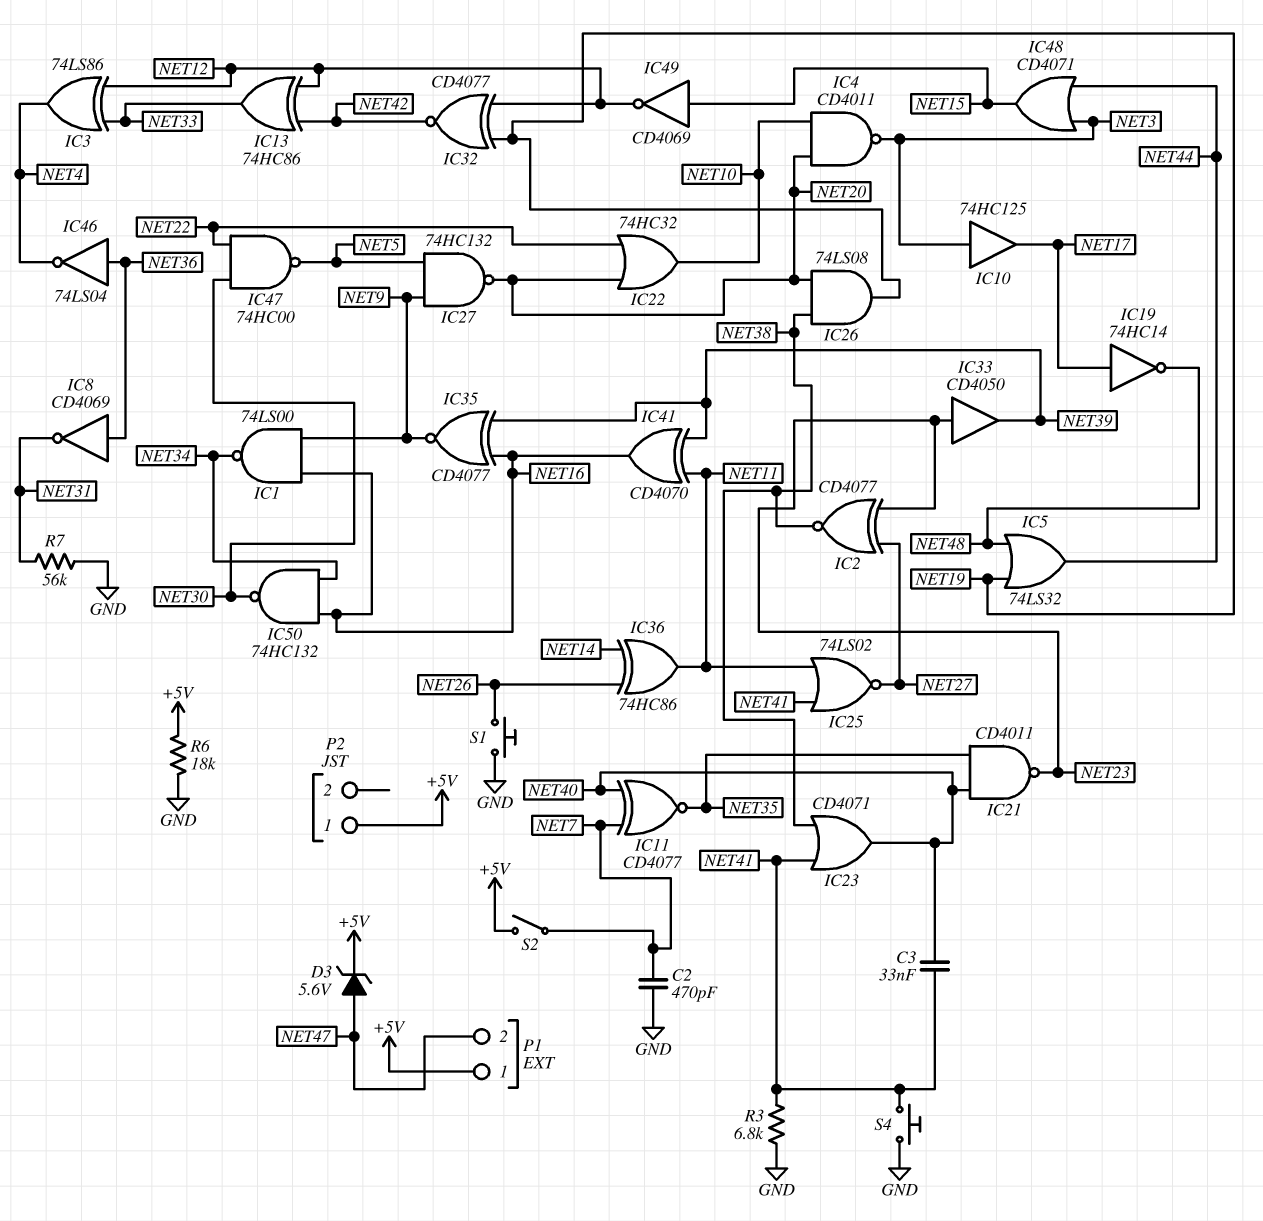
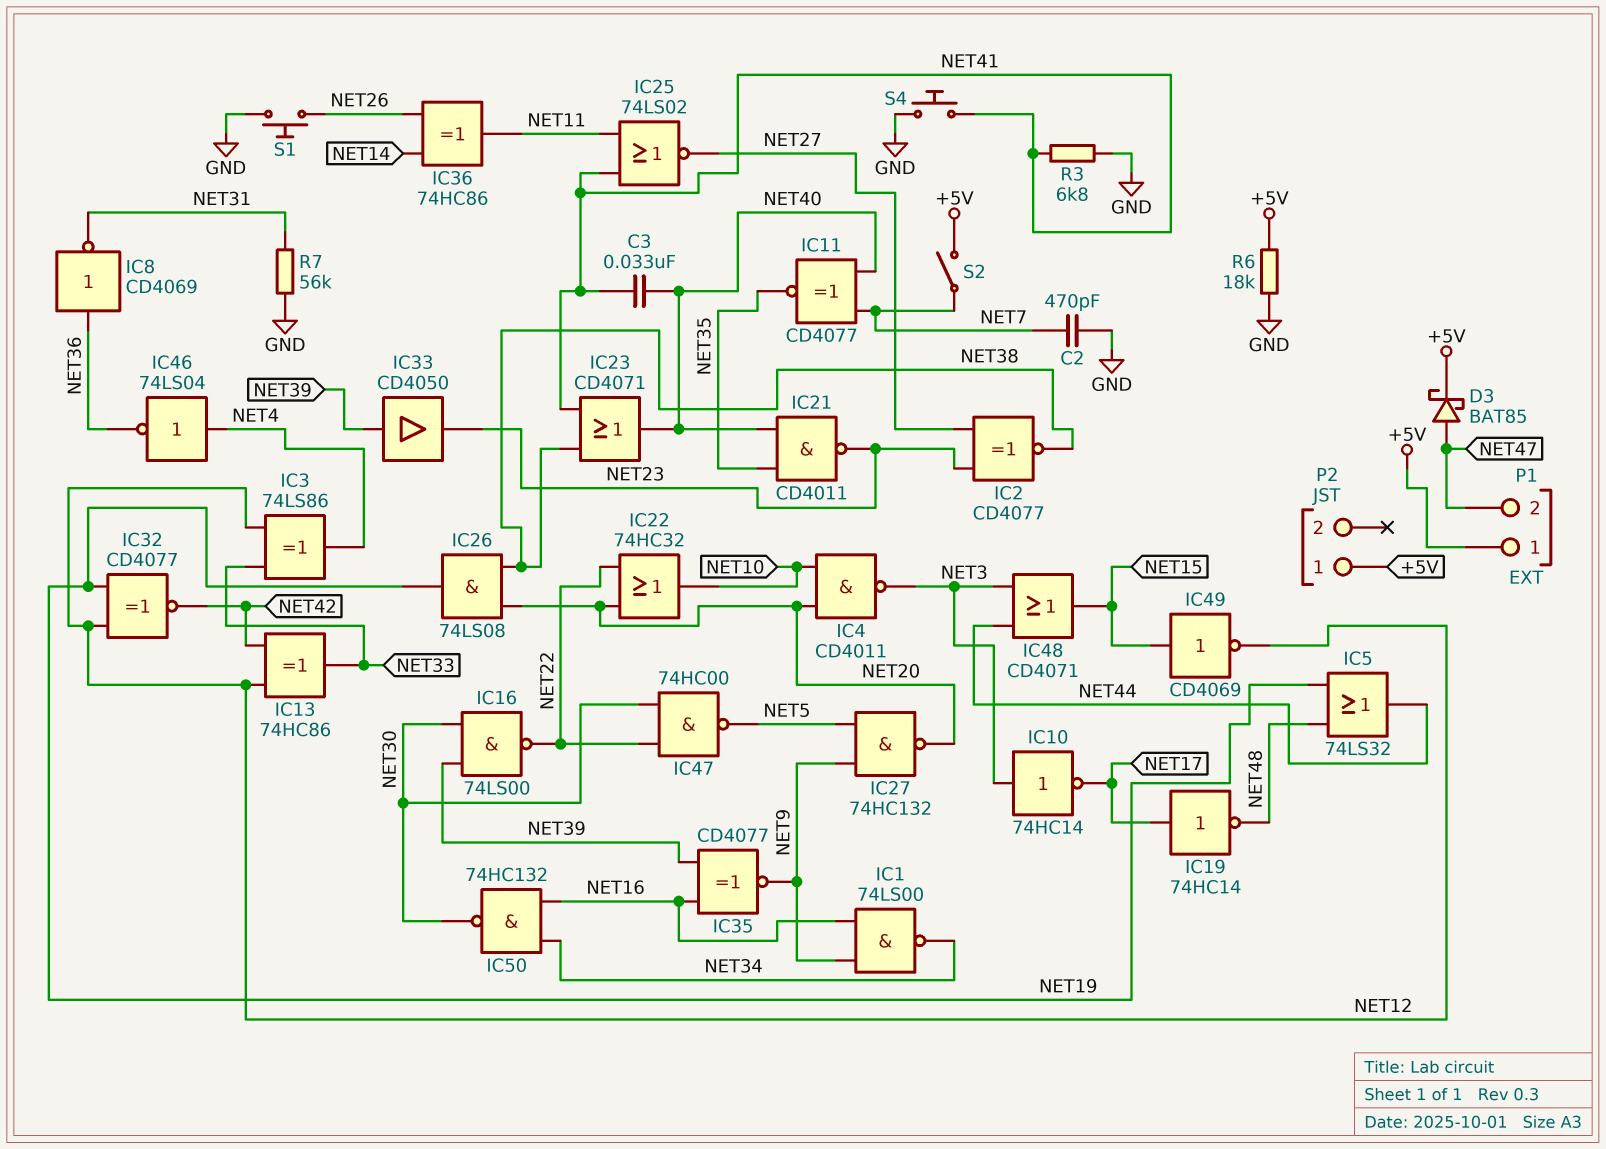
D3: zener 5.6V (A NET47, K +5V) -> schottky BAT85 (A NET47, K +5V)
IC10: buffer 74HC125 (in NET3, out NET17) -> NOT 74HC14 (in NET3, out NET17)
IC16: none -> NAND 74LS00 (in NET30, in NET39, out NET22)
IC33: buffer CD4050 (in NET23, out NET39) -> buffer CD4050 (in NET39, out NET23)
IC41: XOR CD4070 (in NET11, in NET39, out NET16) -> none
IC46: NOT 74LS04 (in NET36, out NET4) -> NOT 74LS04 (in NET4, out NET36)

